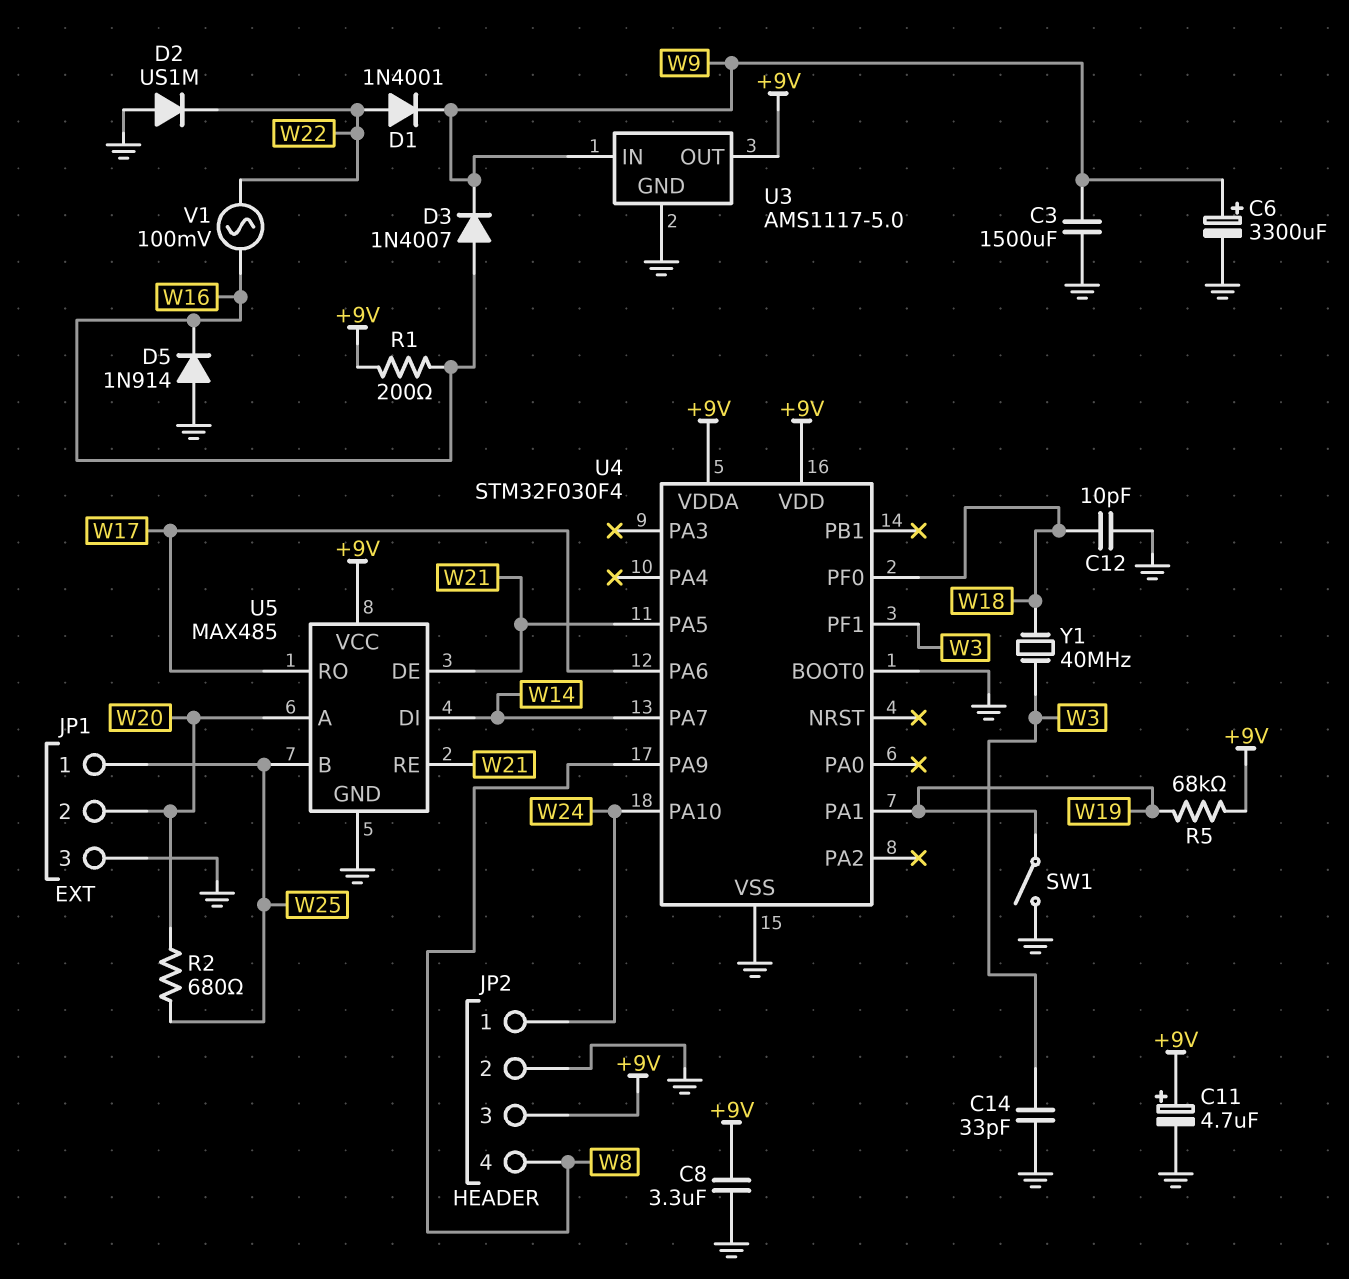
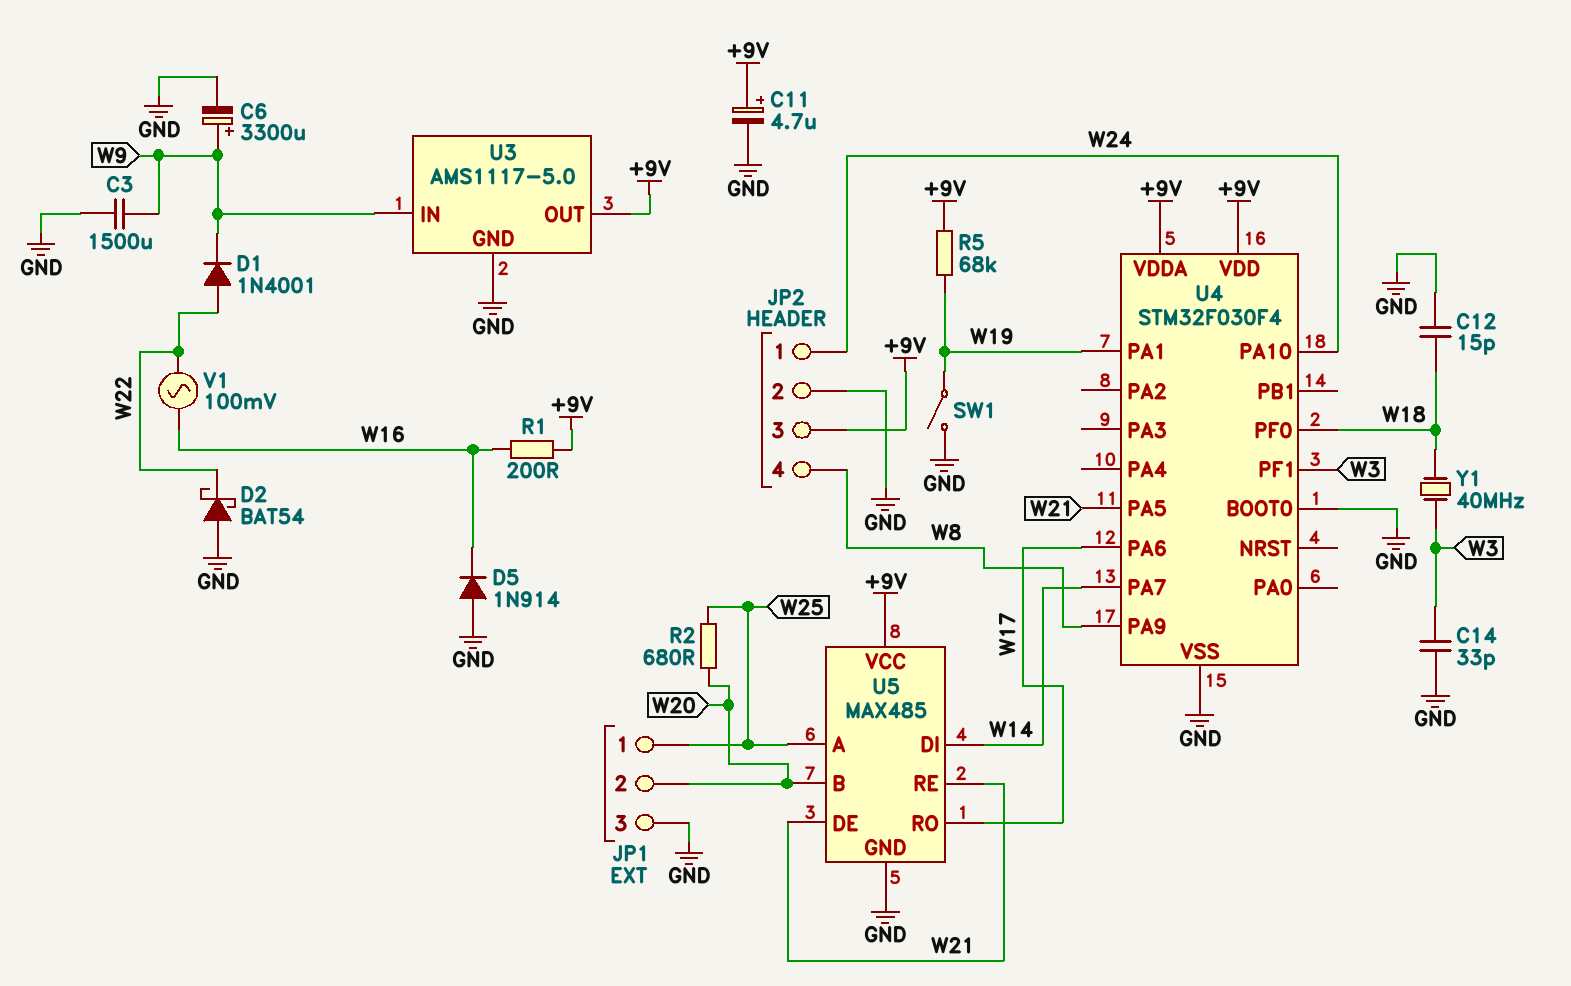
C8: 3.3uF (+9V, GND) -> none
C12: 10pF (GND, W18) -> 15pF (GND, W18)
D2: diode US1M (A GND, K W22) -> schottky BAT54 (A GND, K W22)
D3: diode 1N4007 (A W16, K W9) -> none
U5 pin A: W20 -> W25
U5 pin B: W25 -> W20

